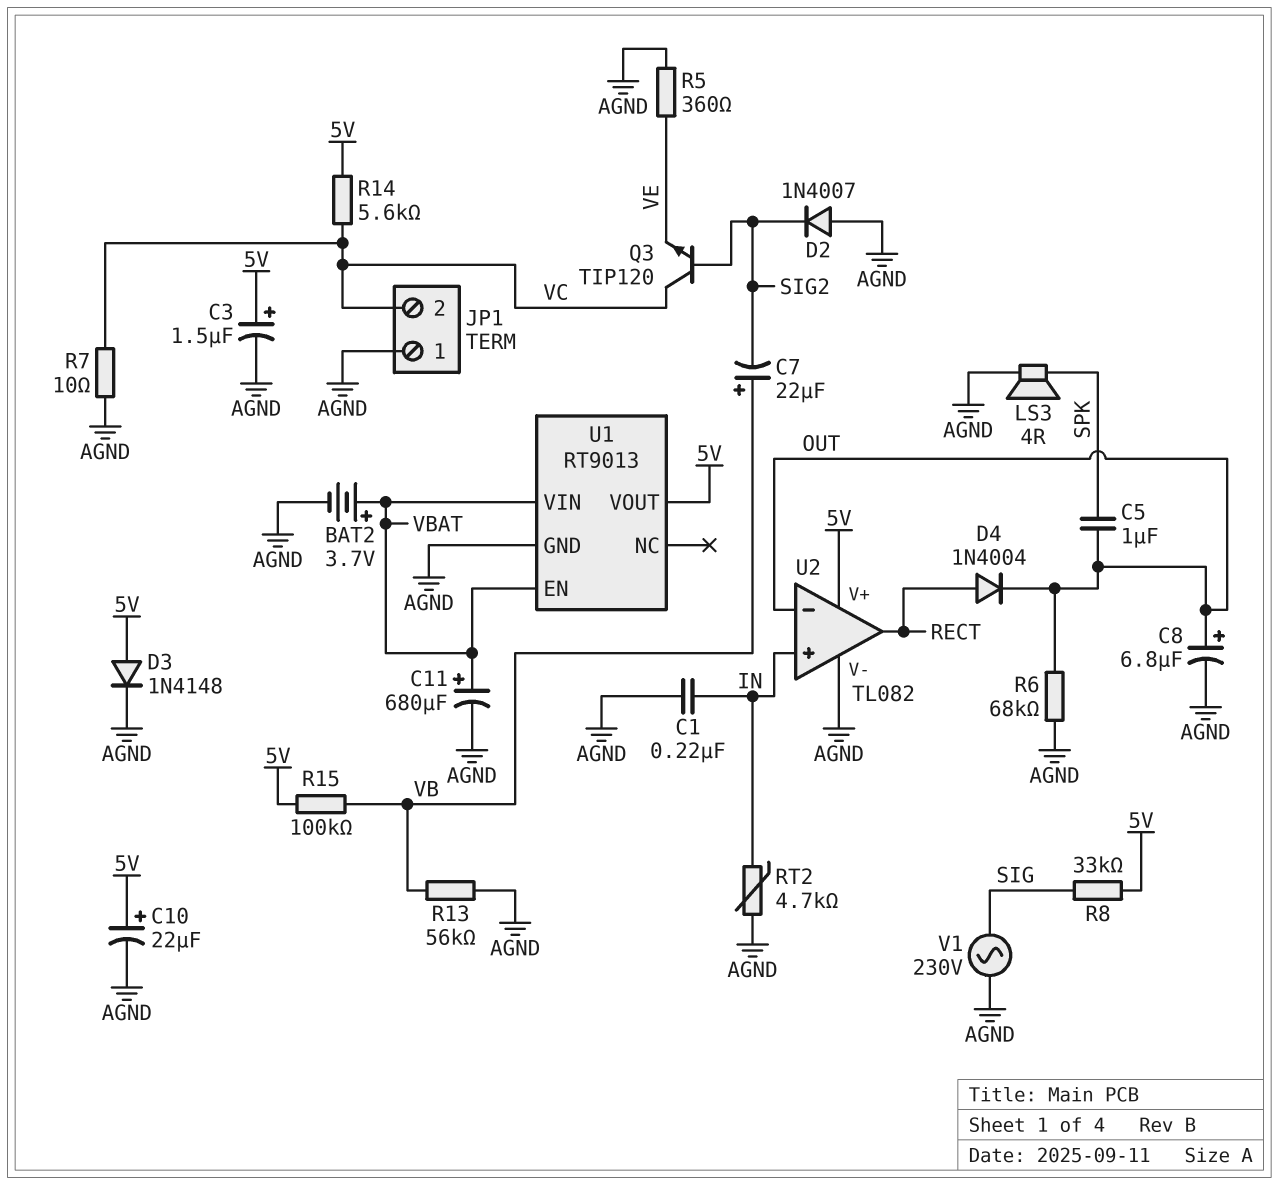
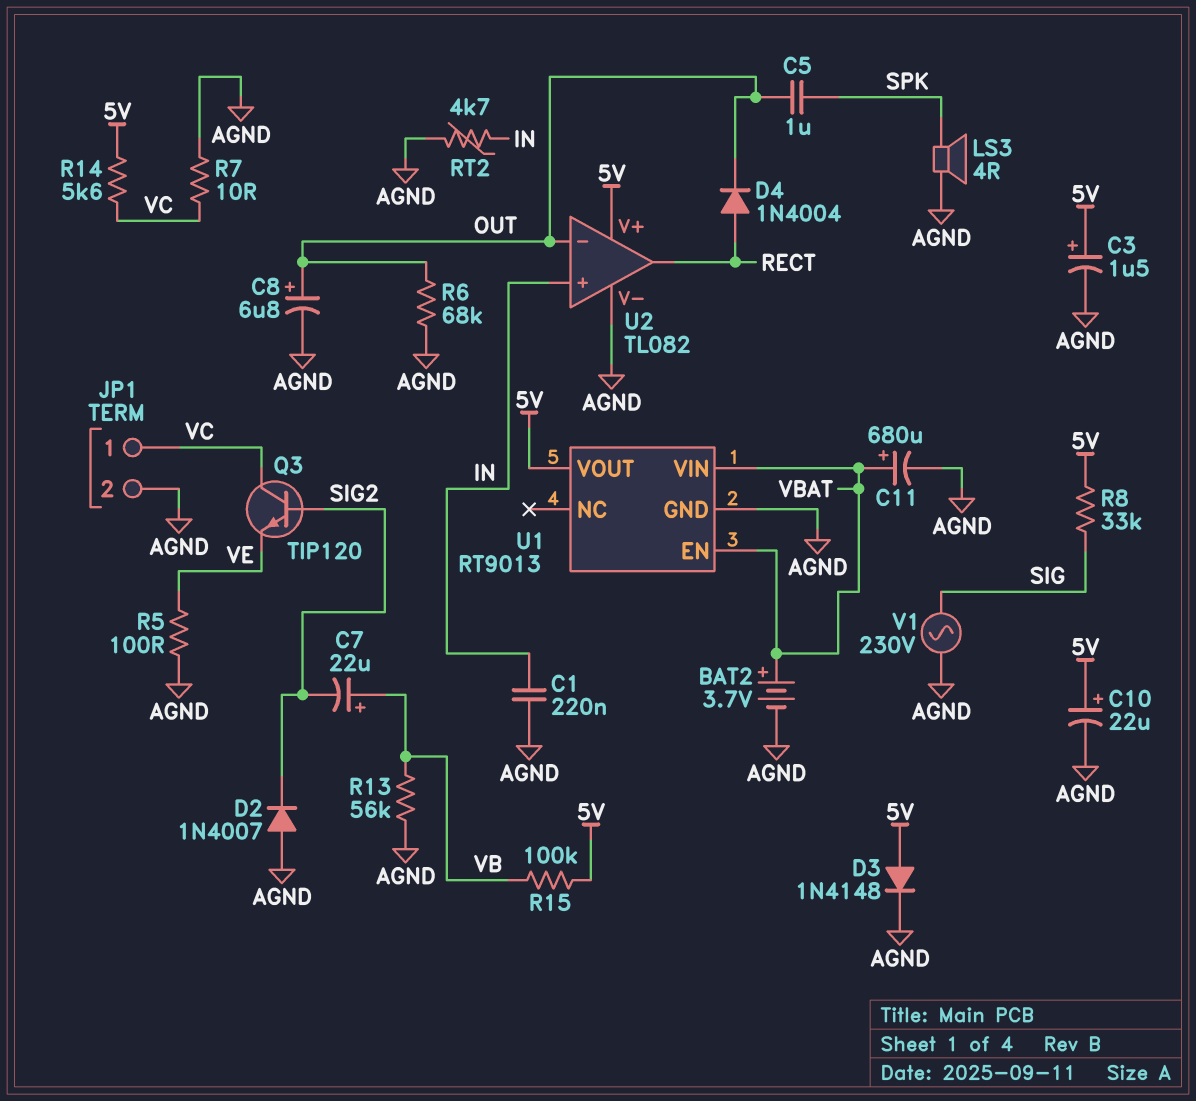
JP1 pin 1: AGND -> VC
JP1 pin 2: VC -> AGND
R5: 360 (AGND, VE) -> 100 (AGND, VE)

